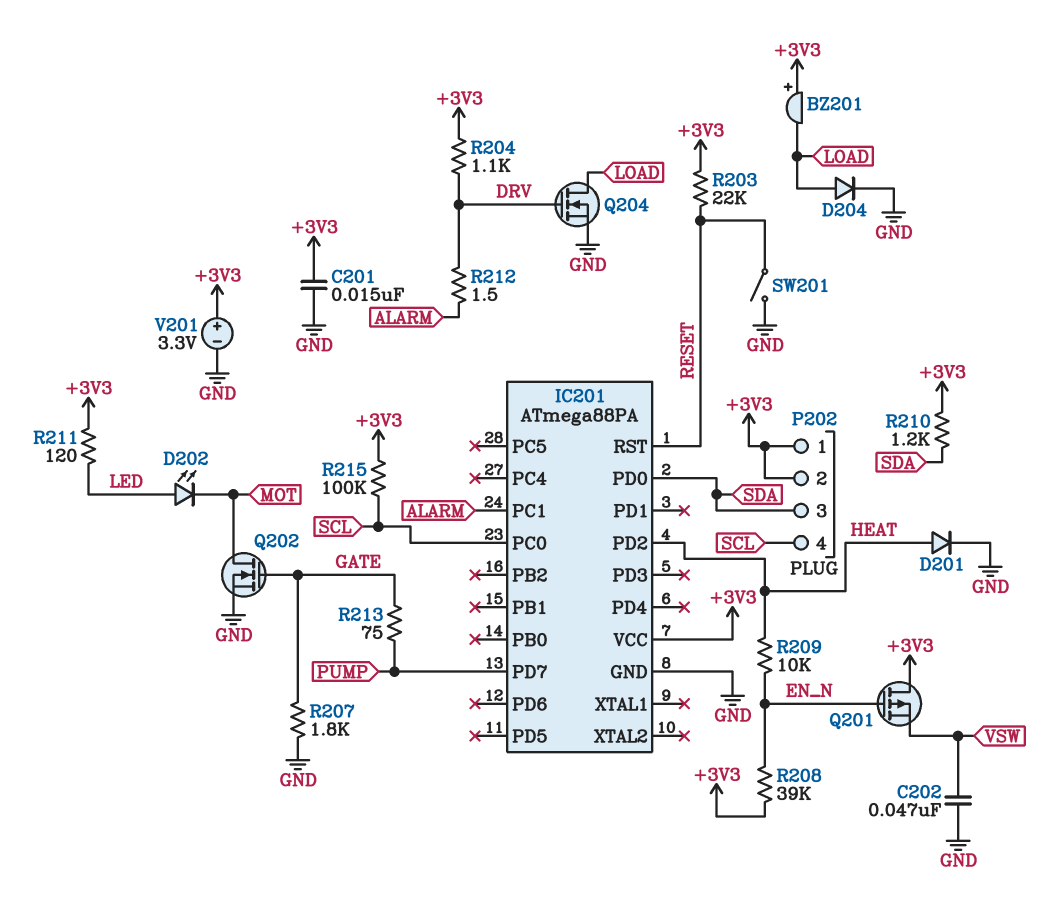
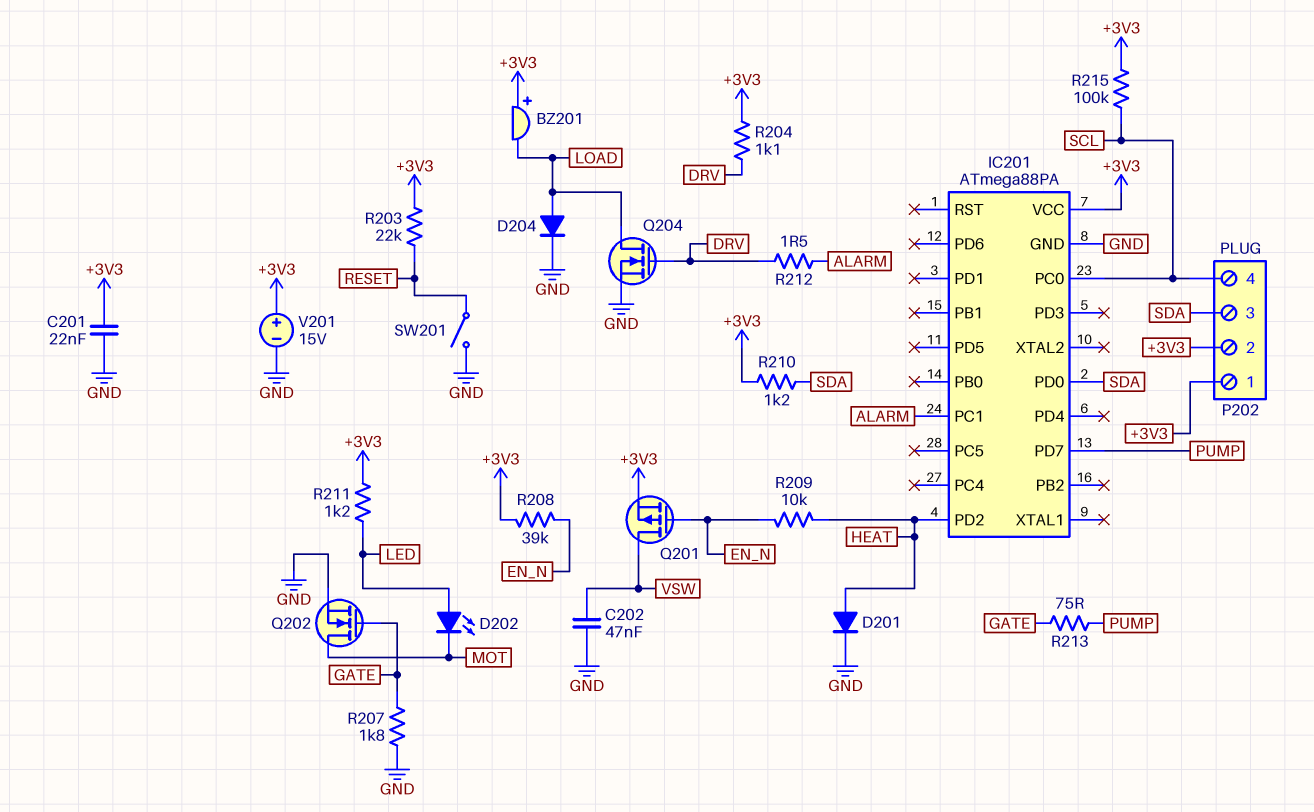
C201: 15nF (+3V3, GND) -> 22nF (+3V3, GND)
IC201 pin RST: RESET -> none
Q201: PMOS (G EN_N, D +3V3, S VSW) -> PMOS (G EN_N, D VSW, S +3V3)
R211: 120 (+3V3, LED) -> 1.2k (+3V3, LED)
V201: 3.3V (plus +3V3, minus GND) -> 15V (plus +3V3, minus GND)

